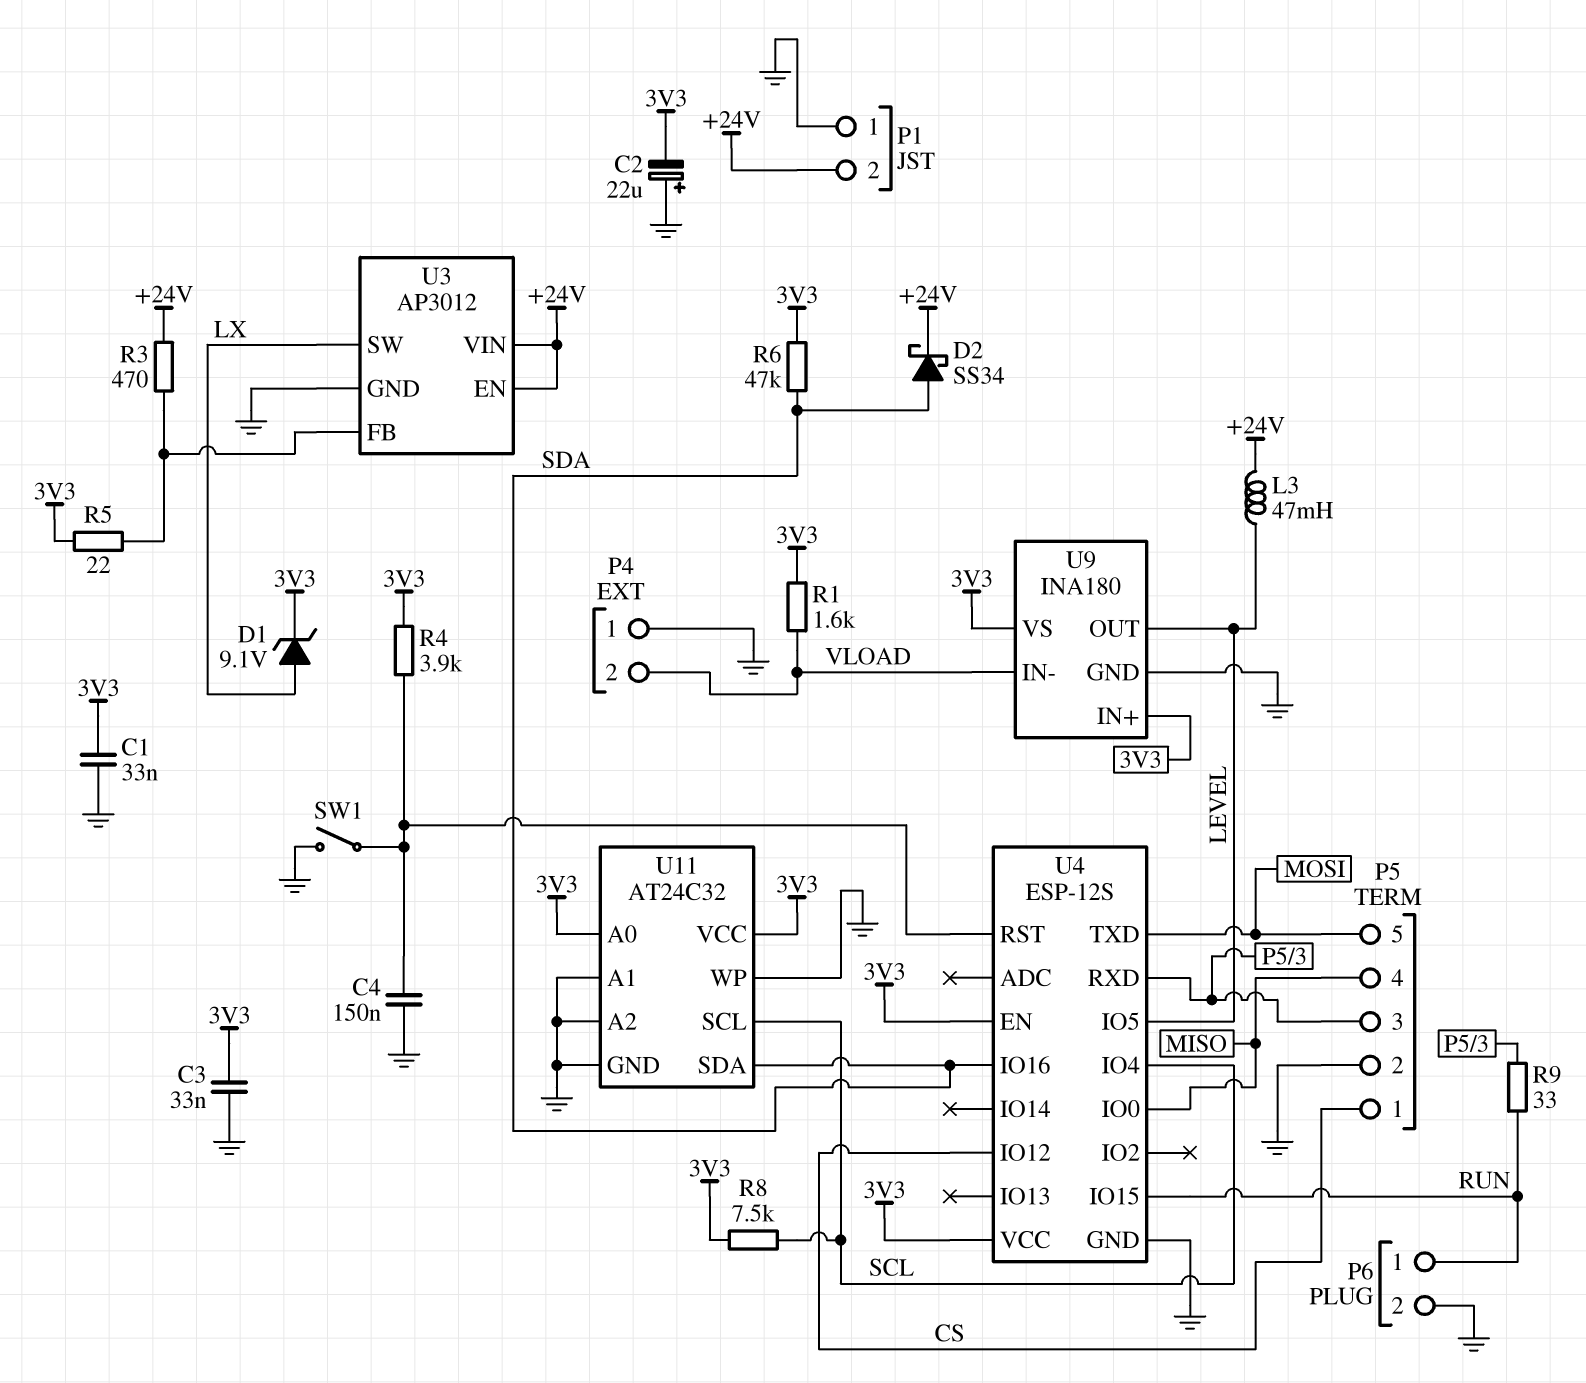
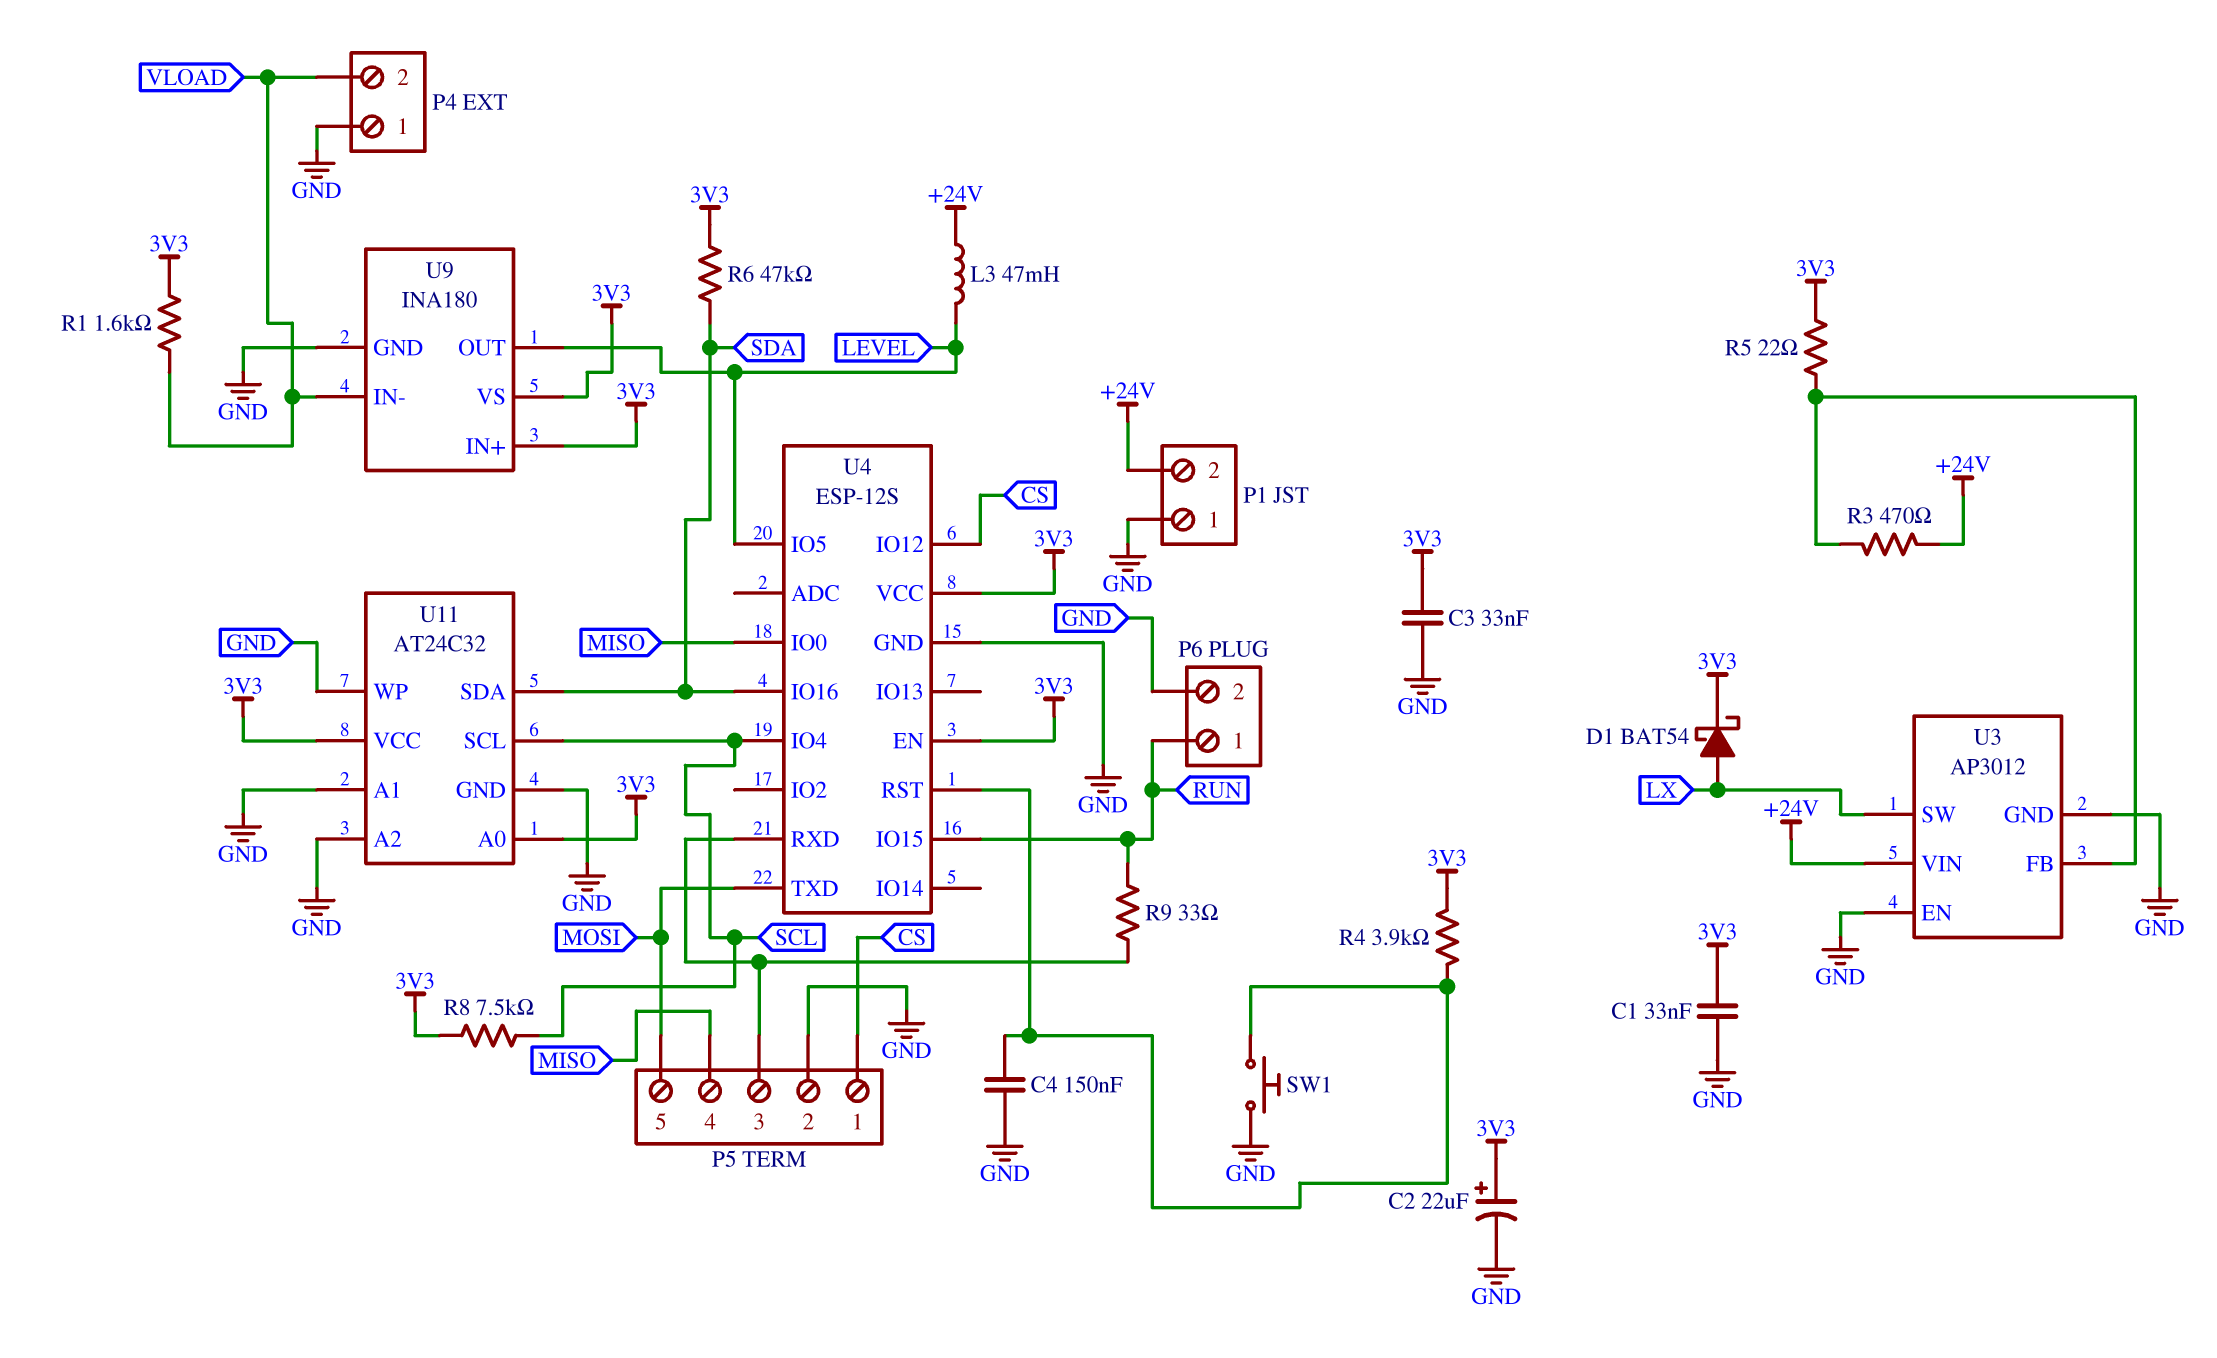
C2: 22uF (plus GND, minus 3V3) -> 22uF (plus 3V3, minus GND)
D1: zener 9.1V (A LX, K 3V3) -> schottky BAT54 (A LX, K 3V3)
D2: schottky SS34 (A SDA, K +24V) -> none
SW1: switch (GND, U4/RST) -> button (GND, U4/RST)
U3 pin EN: +24V -> GND

